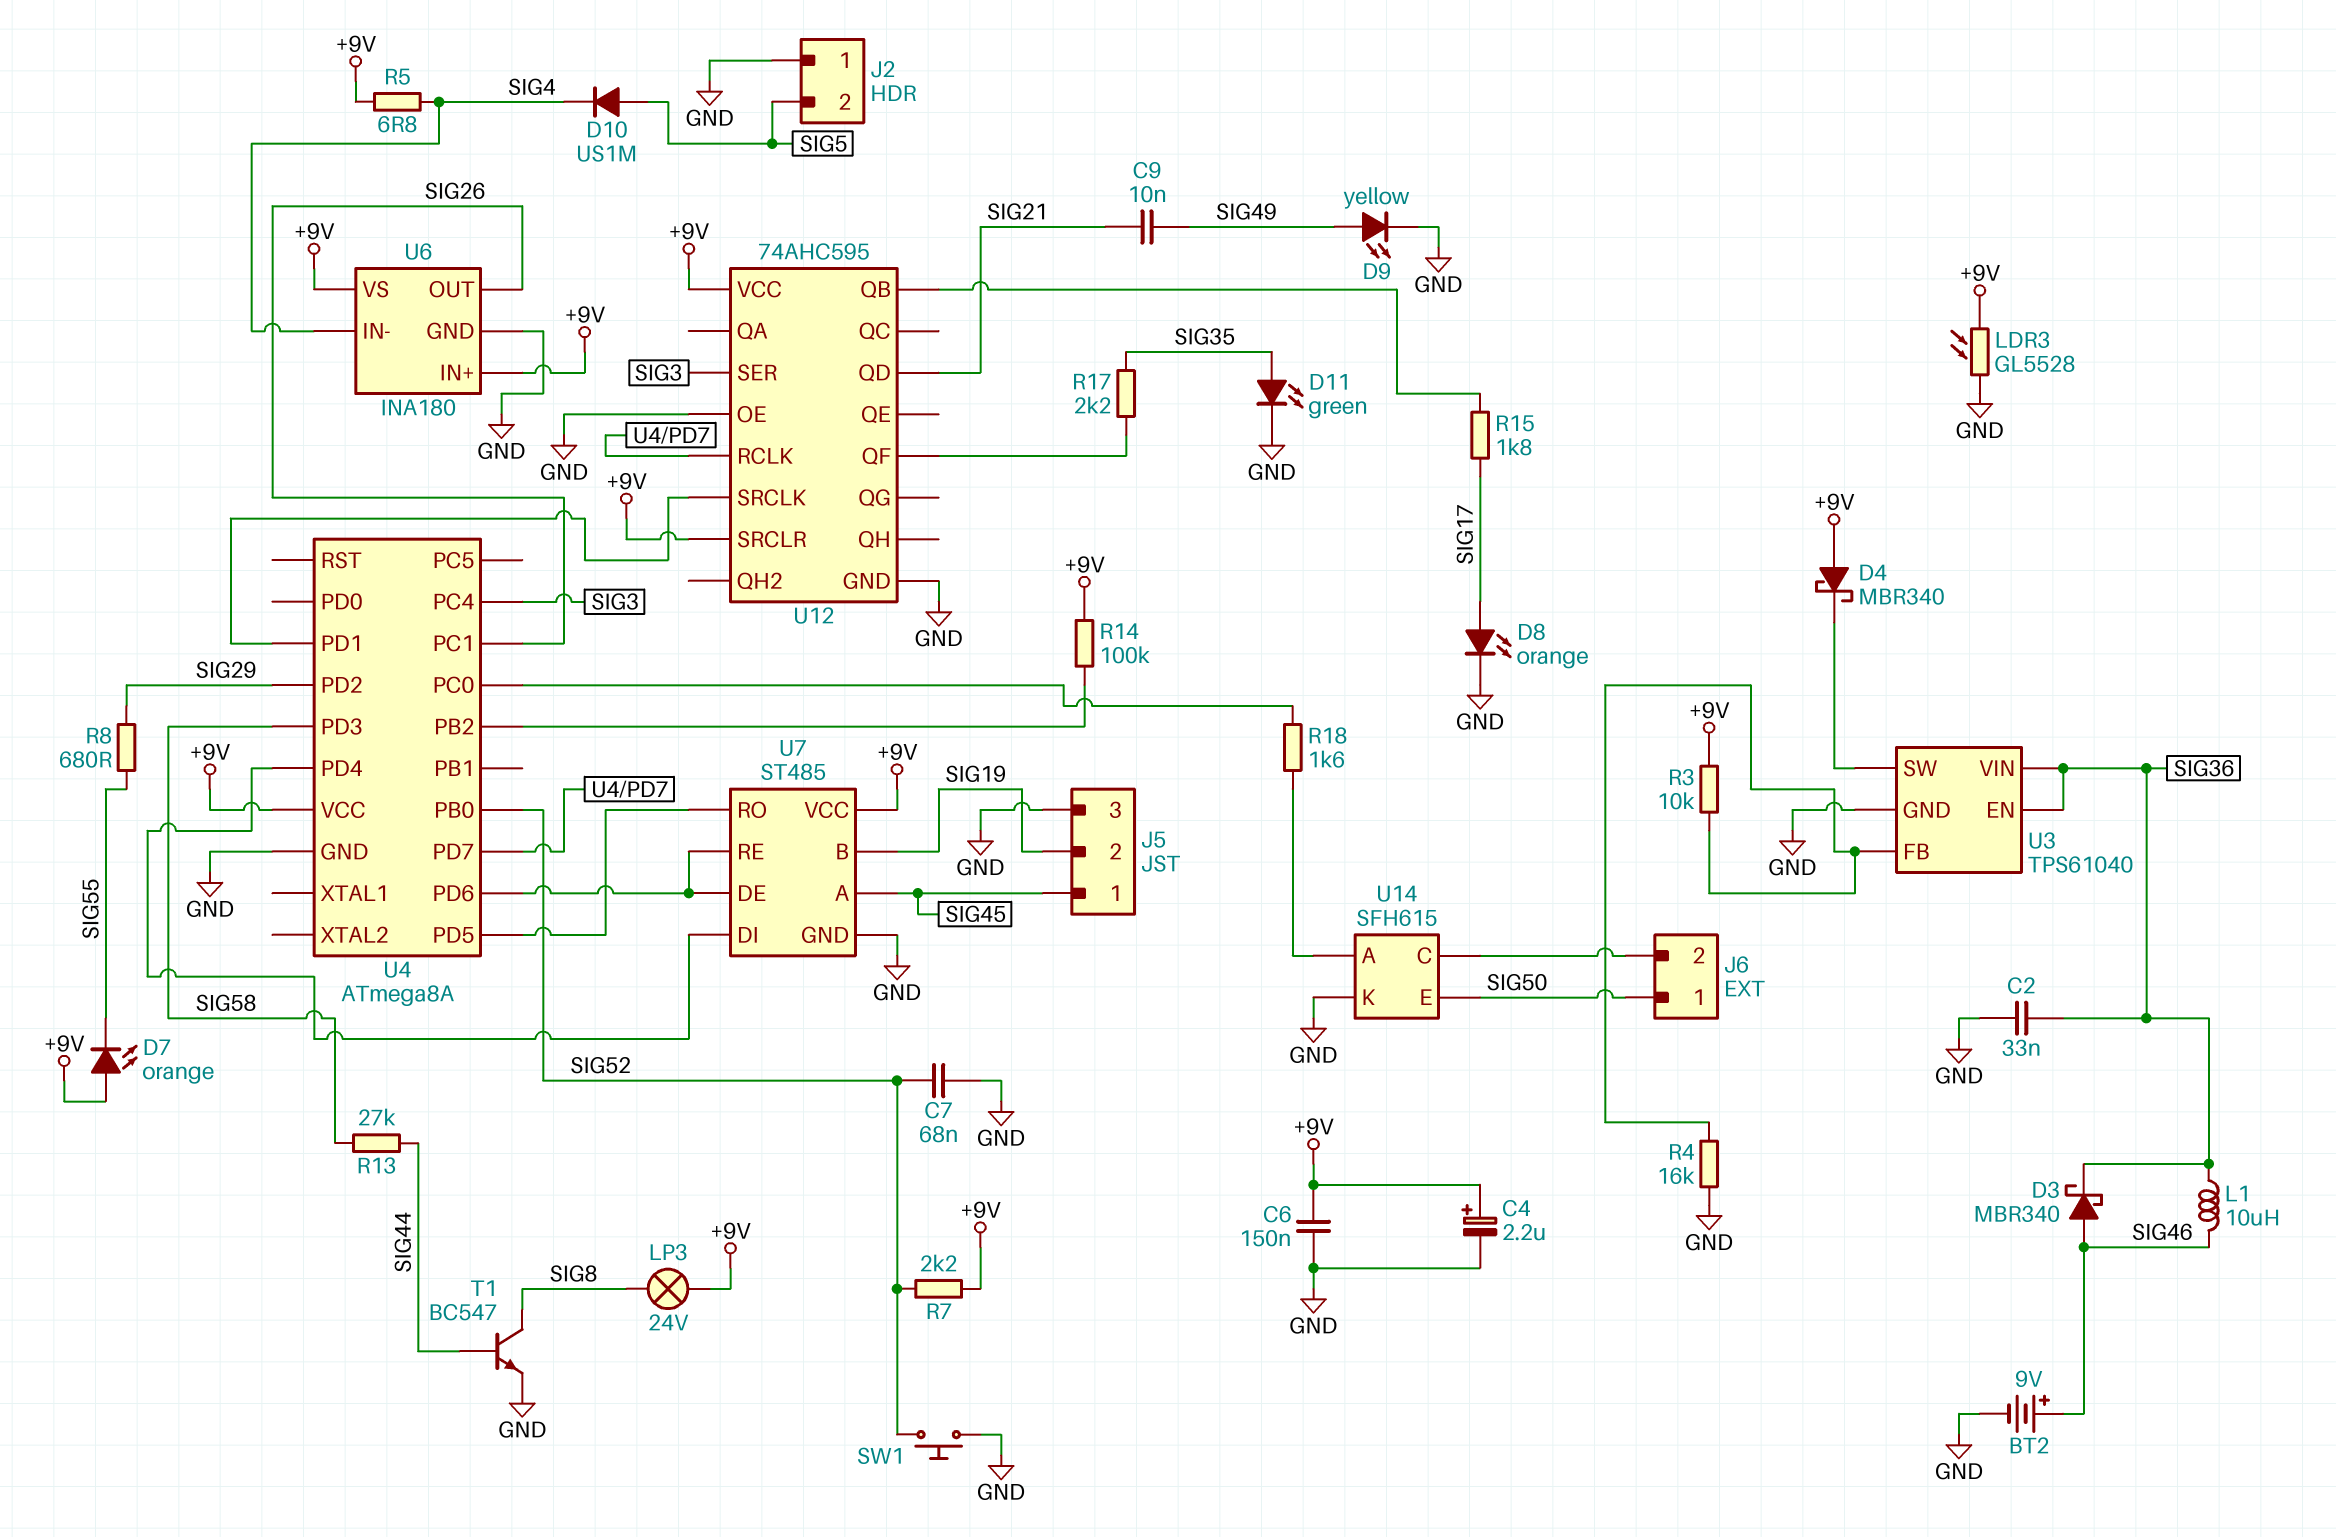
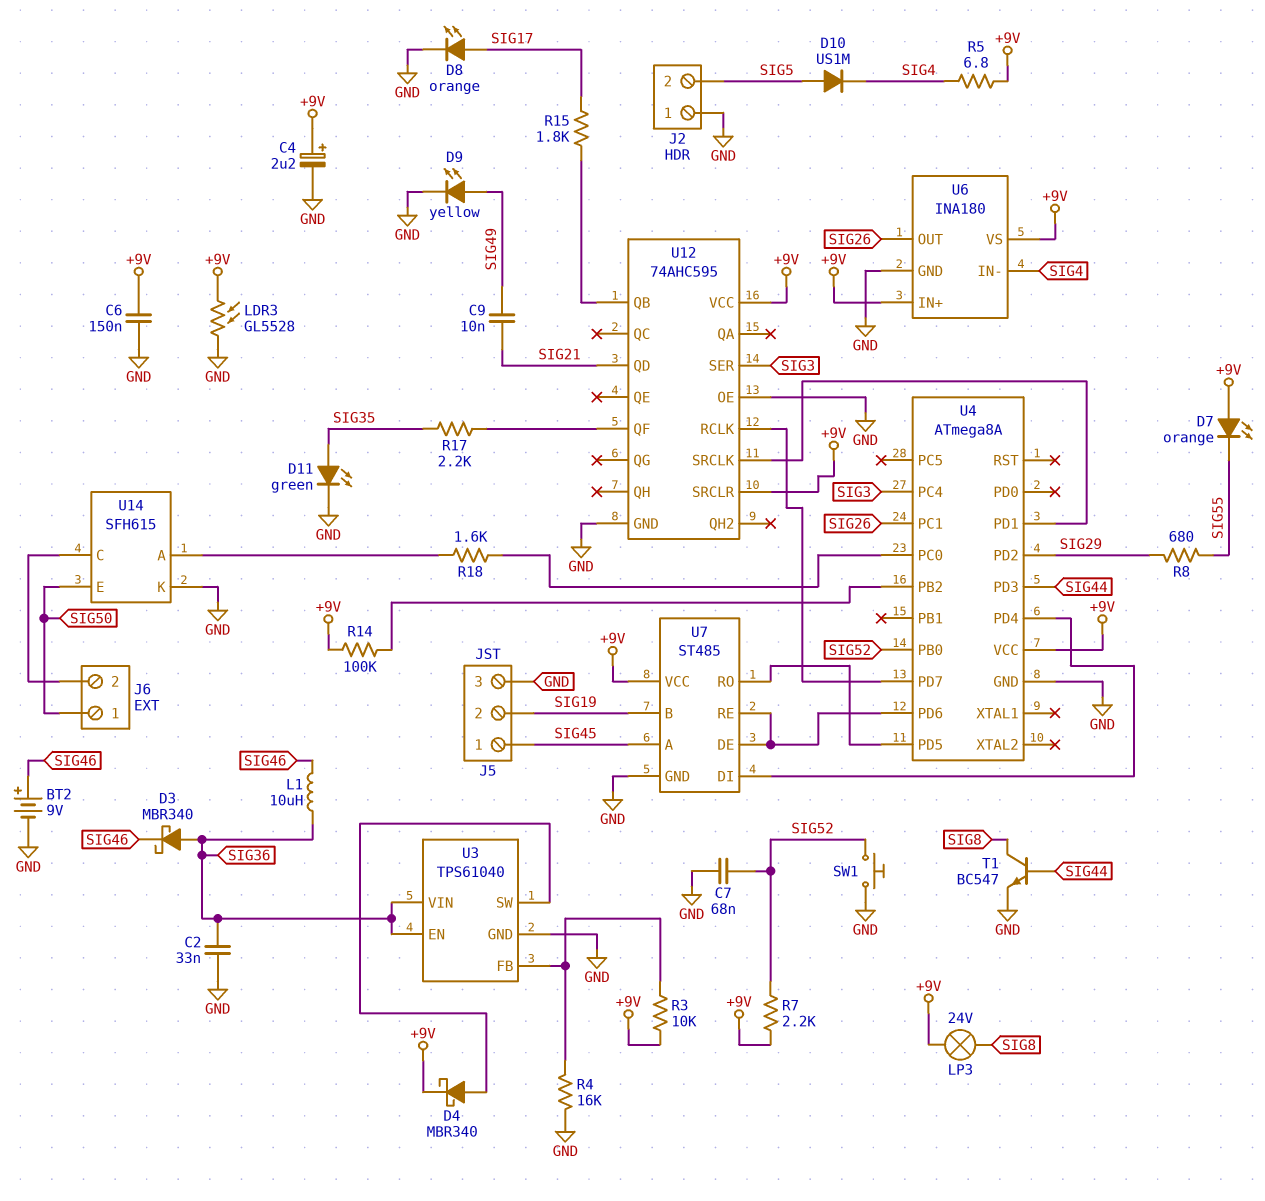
D3: schottky MBR340 (A SIG46, K SIG36) -> schottky MBR340 (A SIG36, K SIG46)
D4: schottky MBR340 (A +9V, K U3/SW) -> schottky MBR340 (A U3/SW, K +9V)
R13: 27k (SIG44, SIG58) -> none
U4 pin PD3: SIG58 -> SIG44

